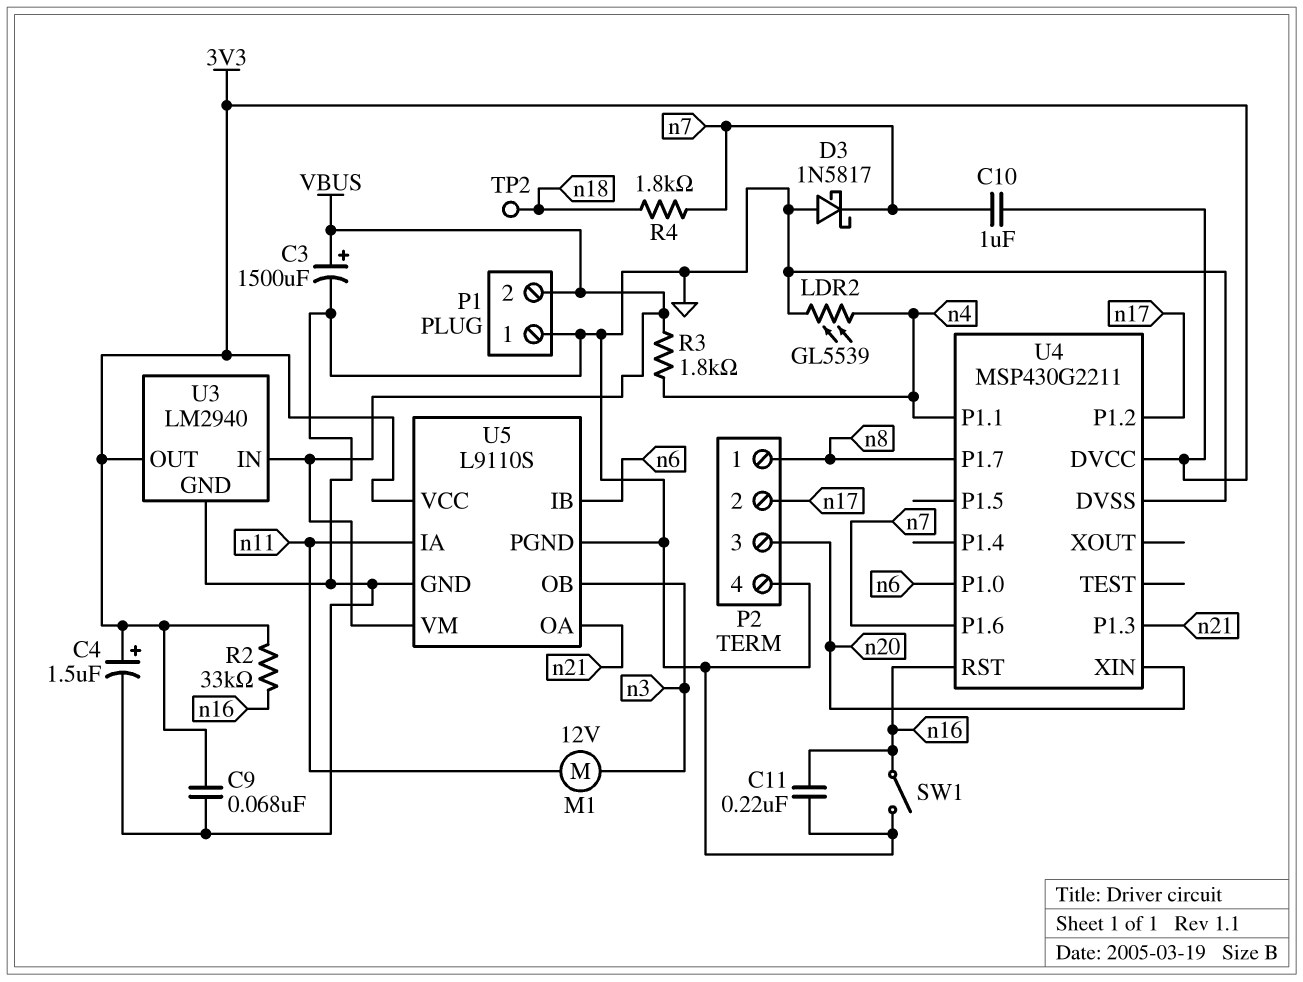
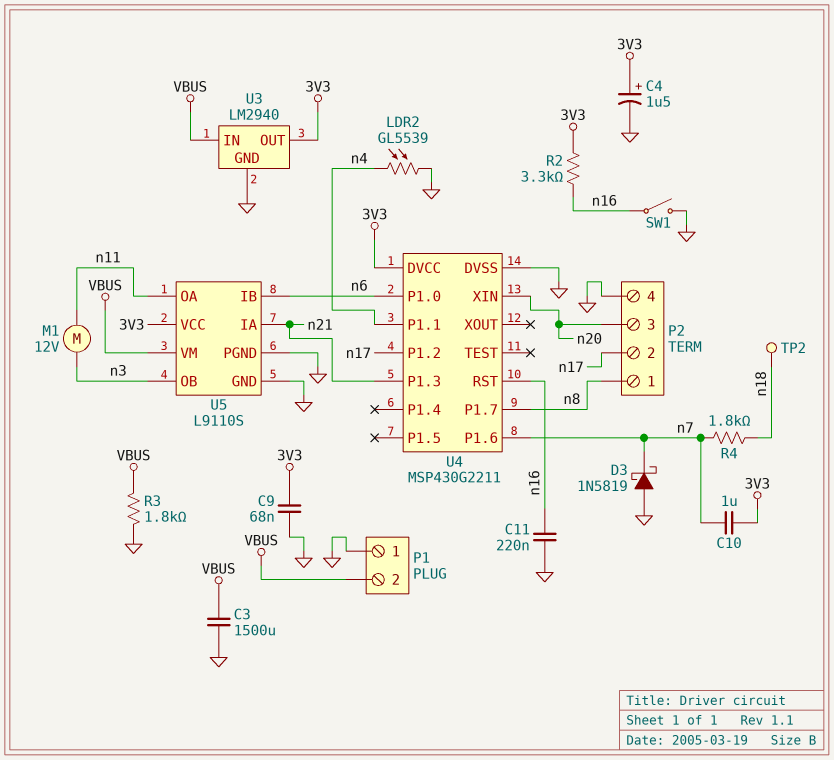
C3: 1500uF (plus VBUS, minus GND) -> 1500uF (GND, VBUS)
D3: schottky 1N5817 (A GND, K n7) -> schottky 1N5819 (A GND, K n7)
R2: 33k (3V3, n16) -> 3.3k (3V3, n16)
R3: 1.8k (VBUS, n4) -> 1.8k (GND, VBUS)
U5 pin IA: n11 -> n21
U5 pin OA: n21 -> n11

